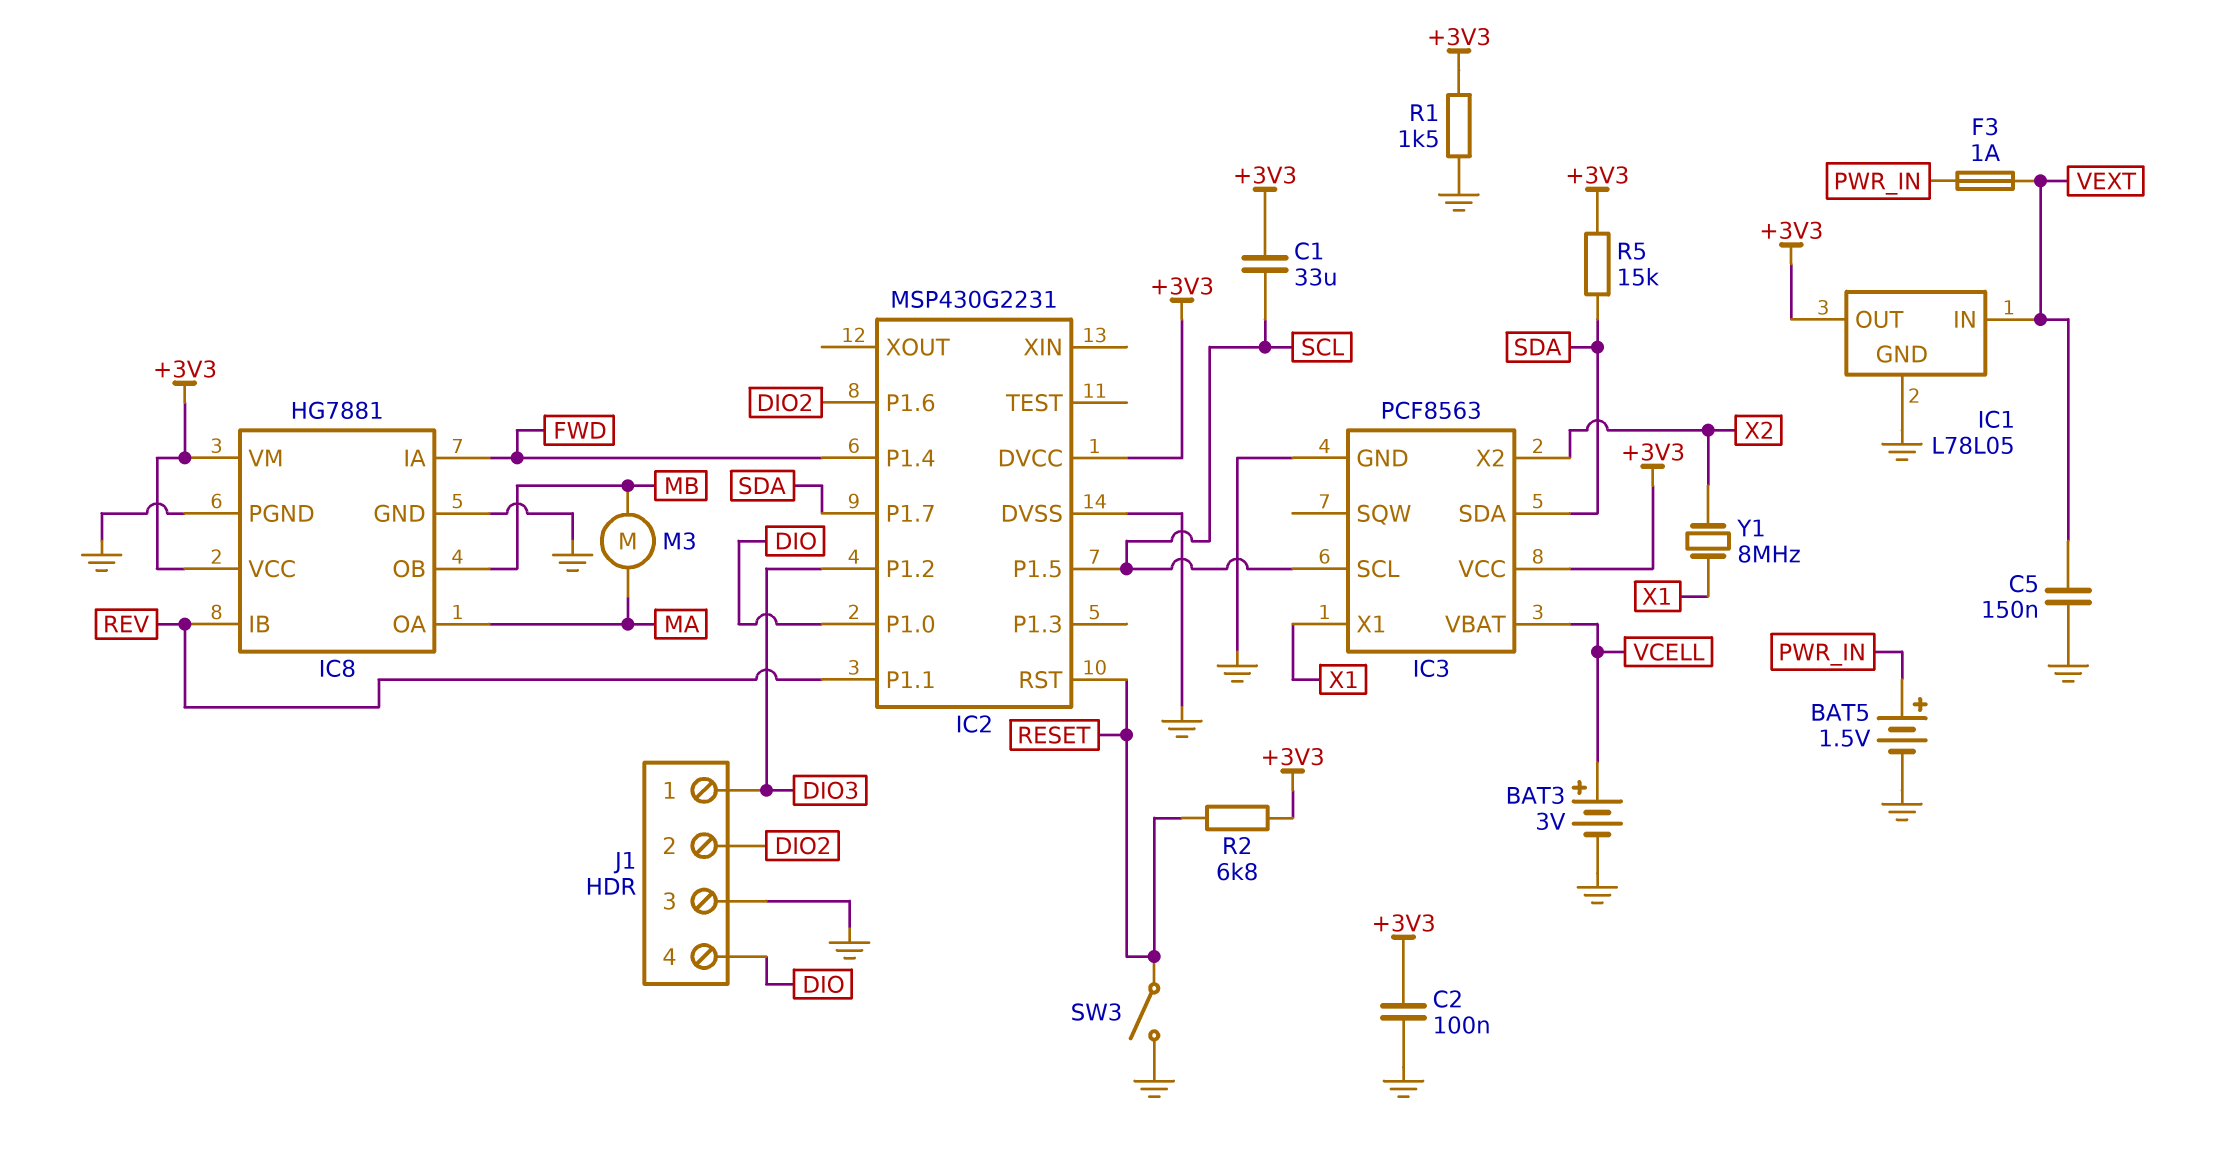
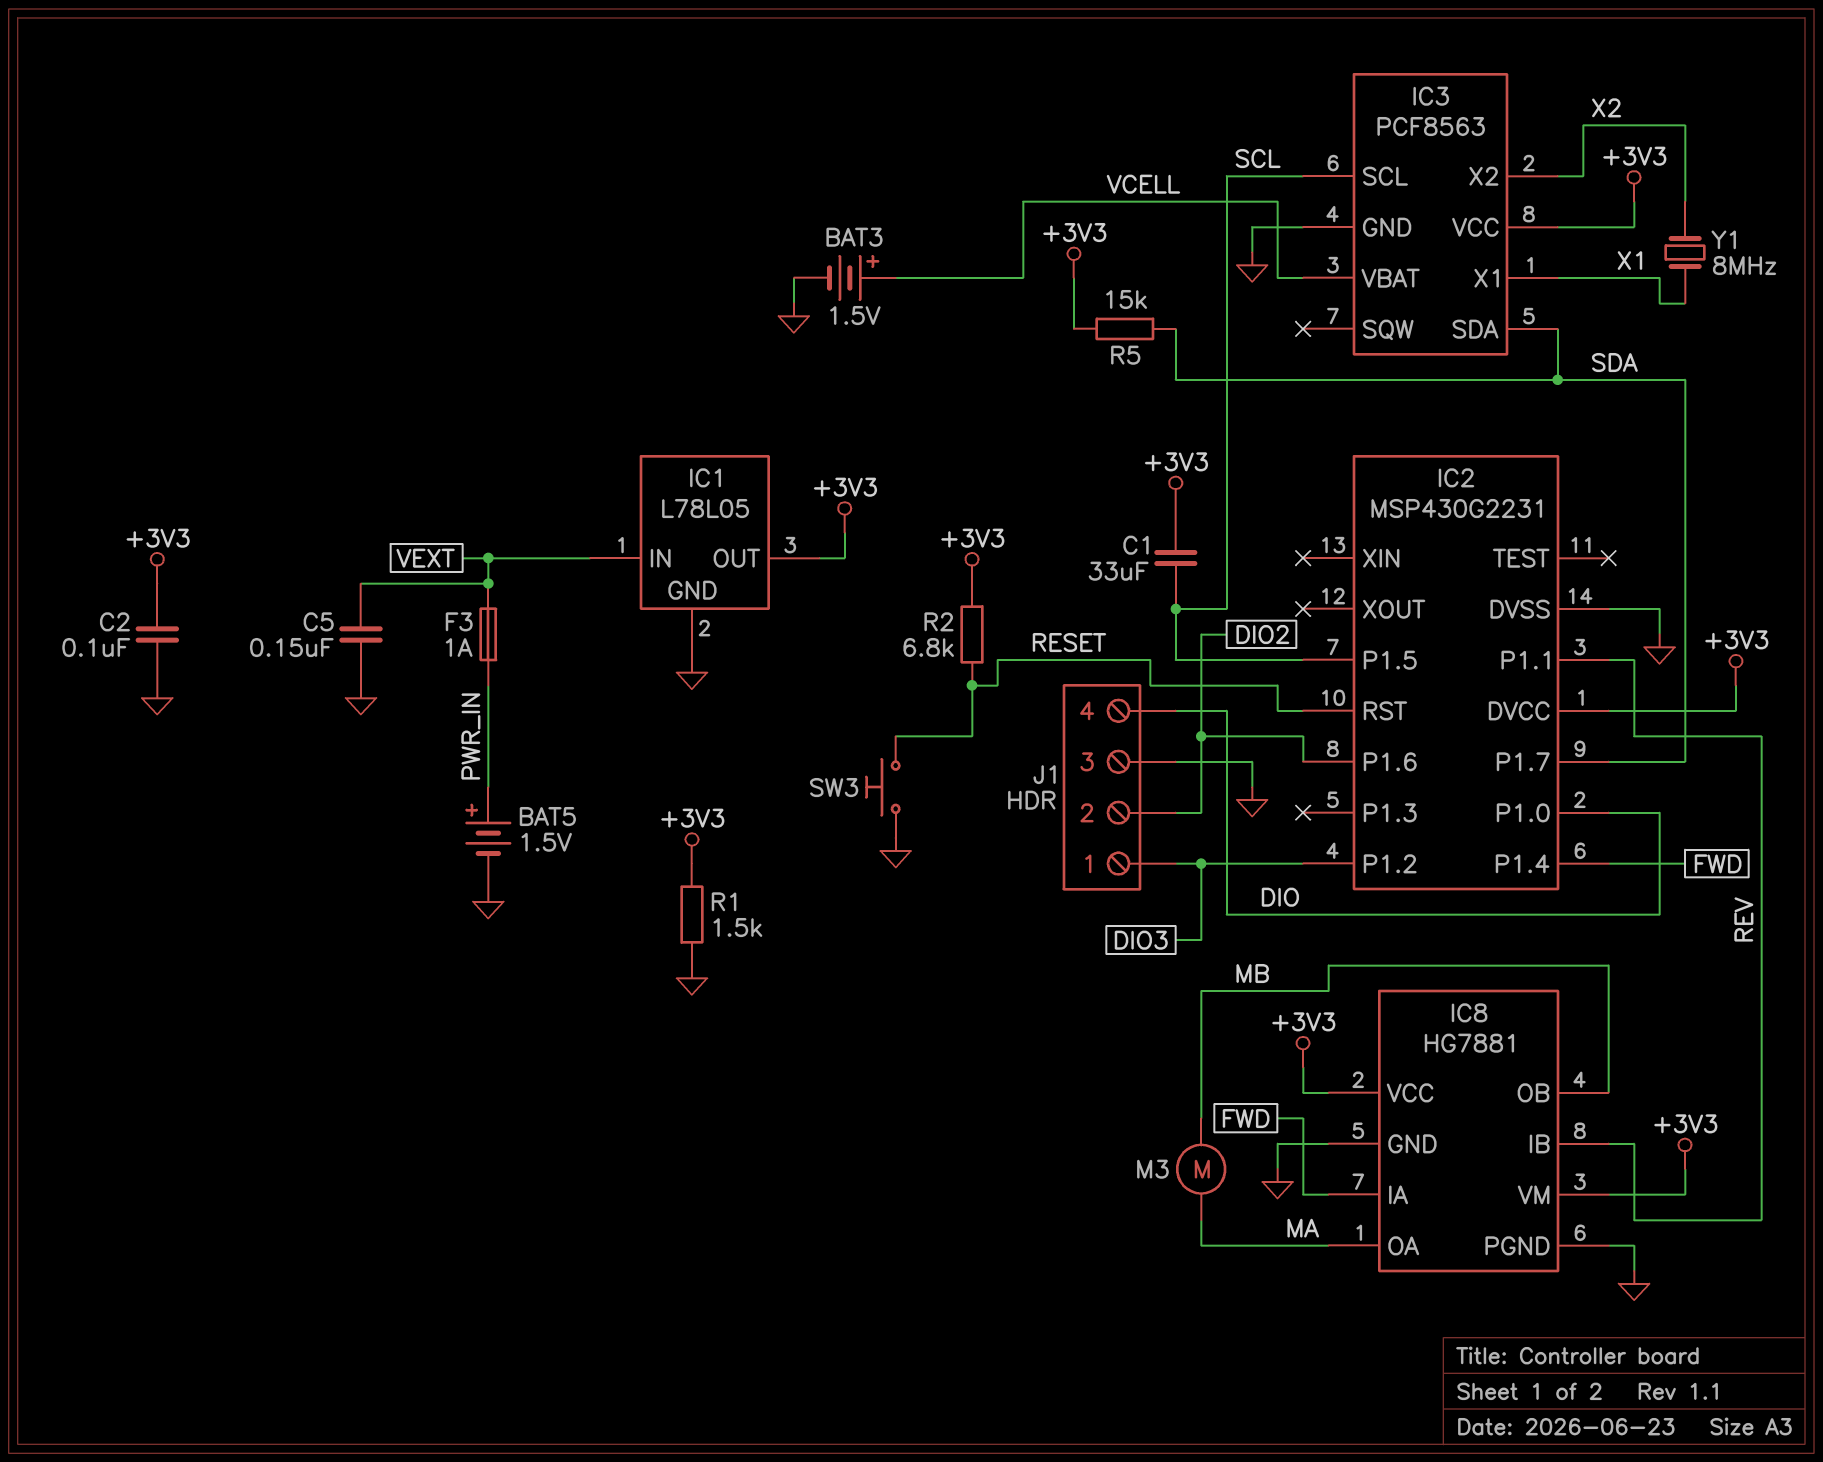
BAT3: 3V (plus VCELL, minus GND) -> 1.5V (plus VCELL, minus GND)
SW3: switch (GND, RESET) -> button (GND, RESET)

